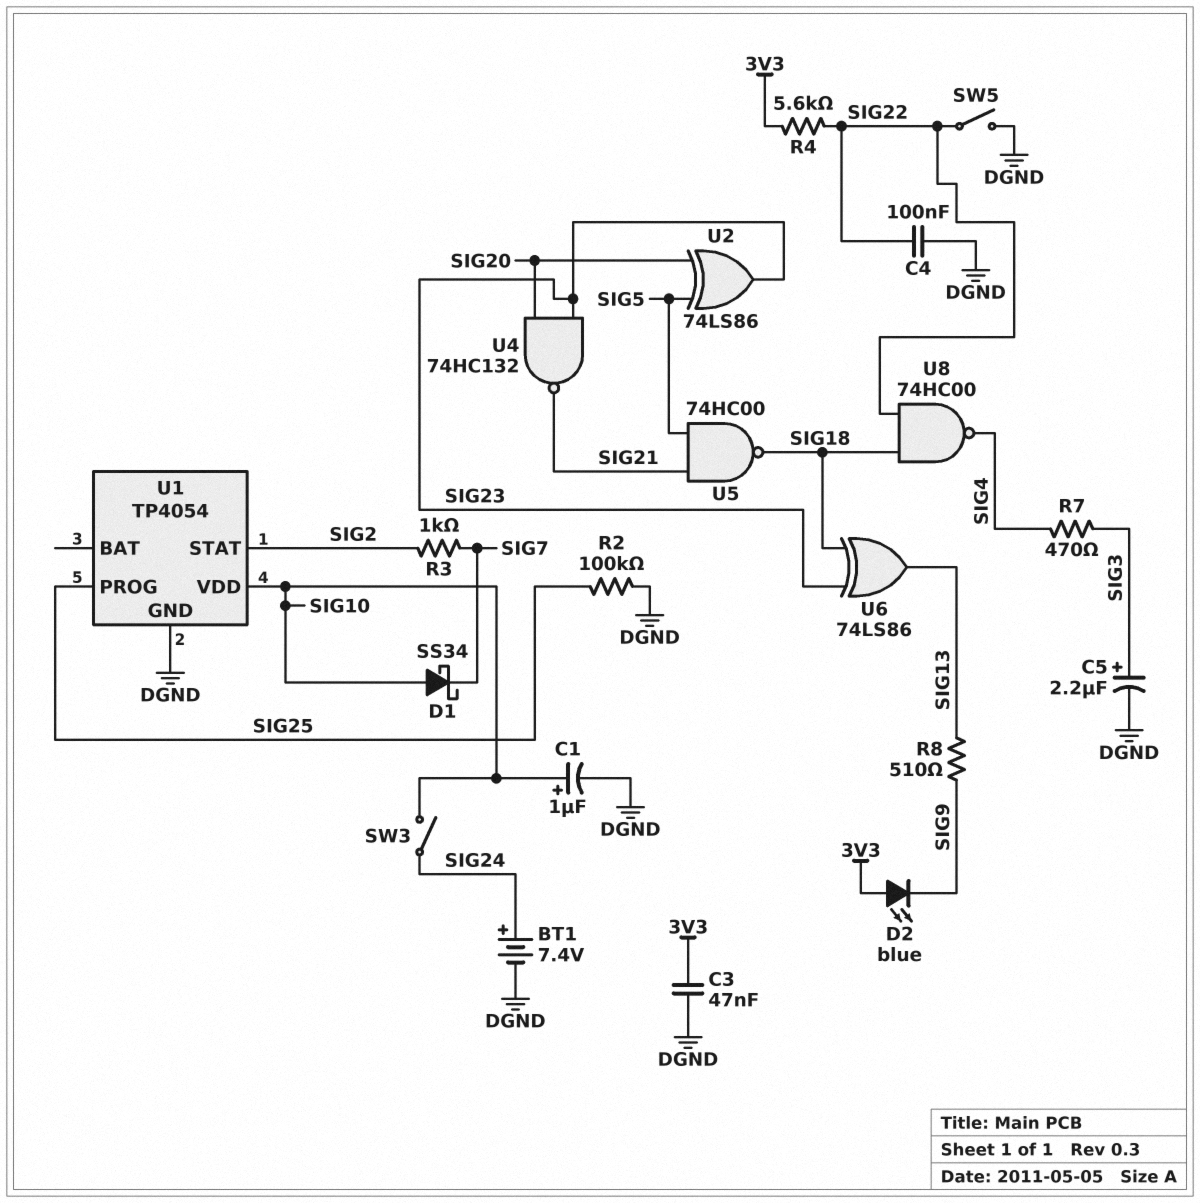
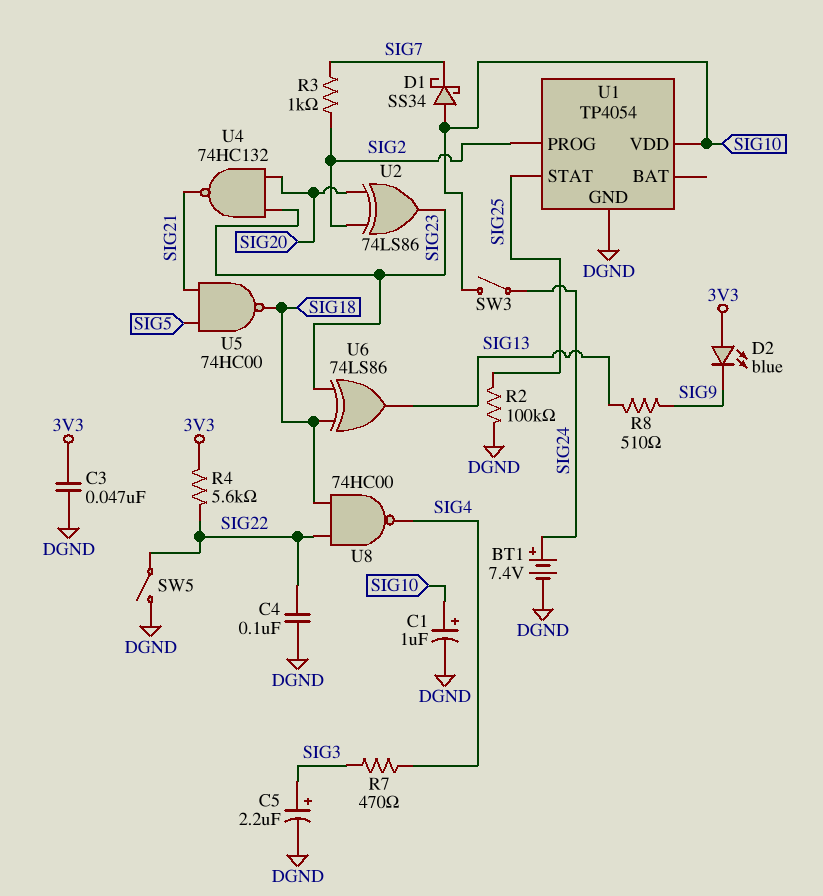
U1 pin PROG: SIG25 -> SIG2
U1 pin STAT: SIG2 -> SIG25
U2: XOR 74LS86 (in SIG5, in SIG20, out SIG23) -> XOR 74LS86 (in SIG2, in SIG20, out SIG23)

